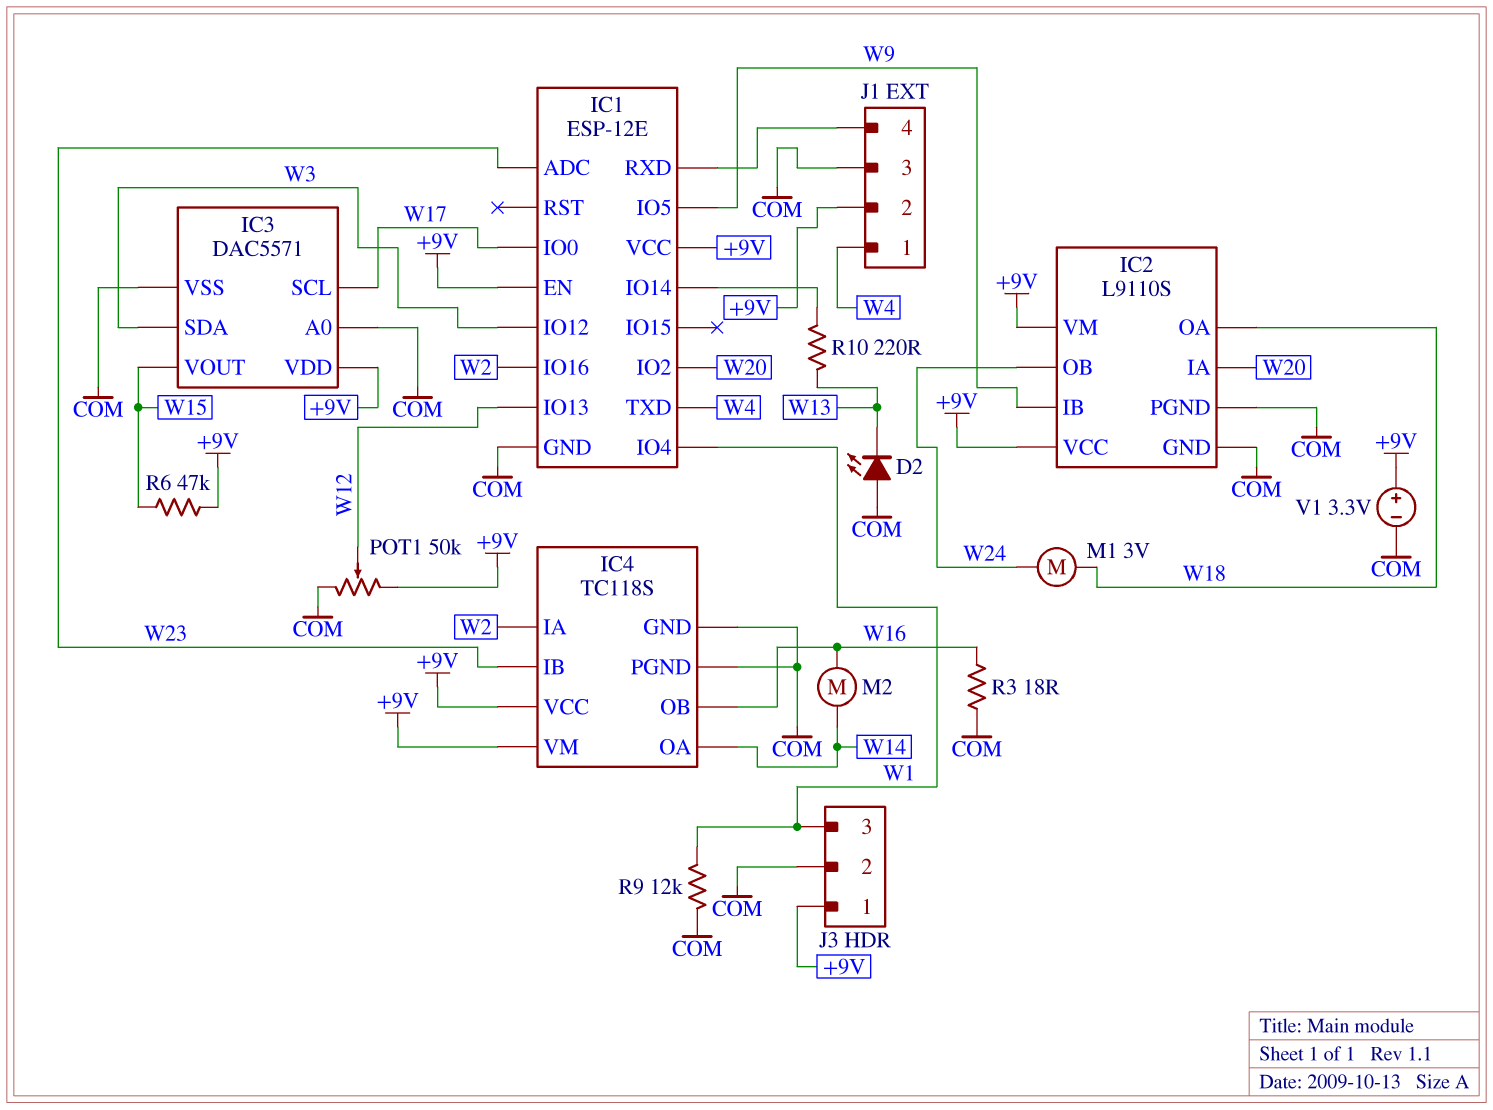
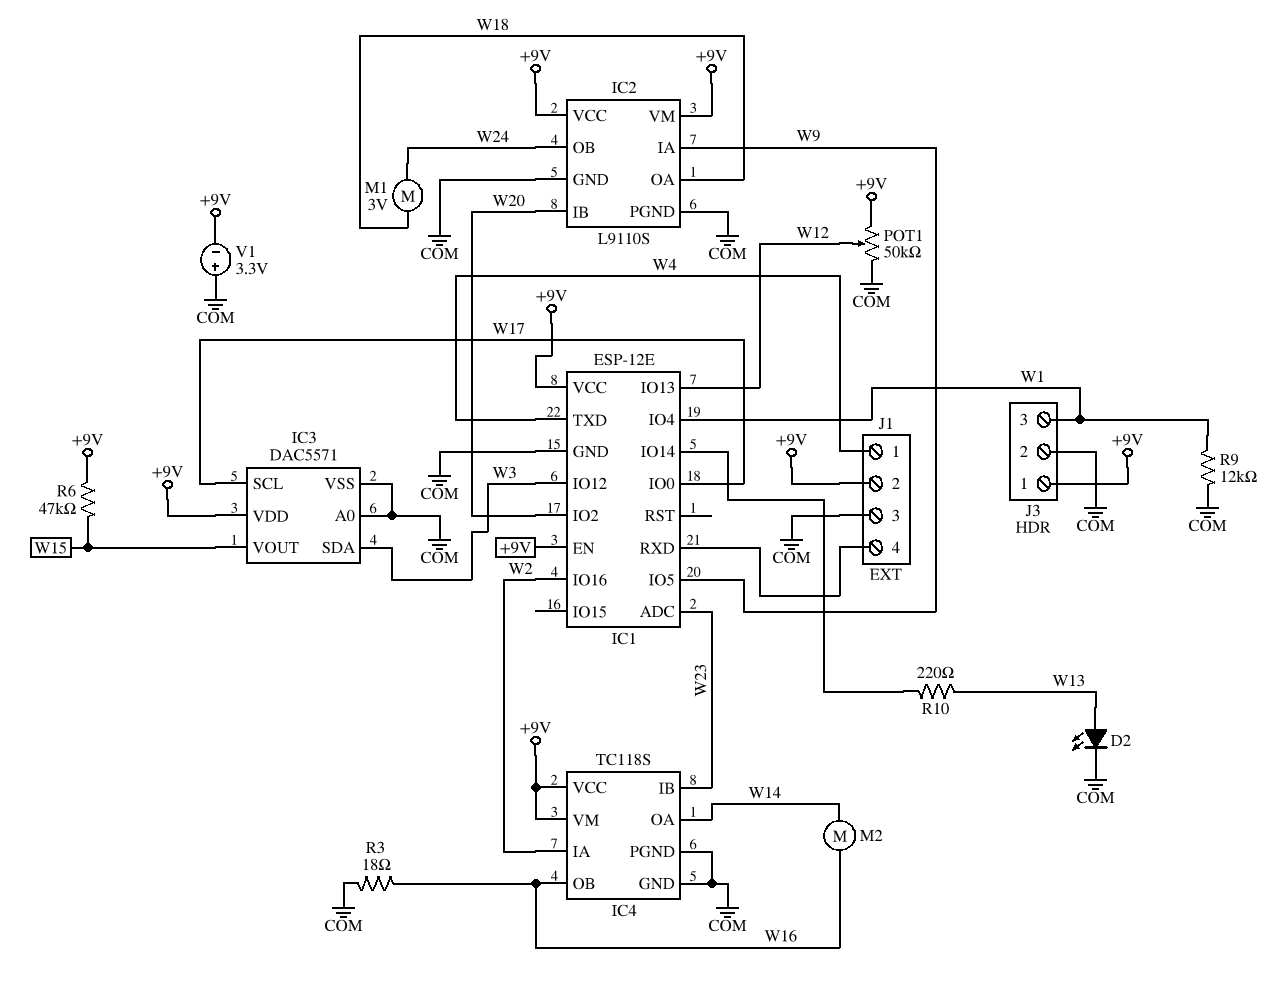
D2: LED (A COM, K W13) -> LED (A W13, K COM)
IC2 pin IA: W20 -> W9
IC2 pin IB: W9 -> W20
V1: 3.3V (plus +9V, minus COM) -> 3.3V (plus COM, minus +9V)

